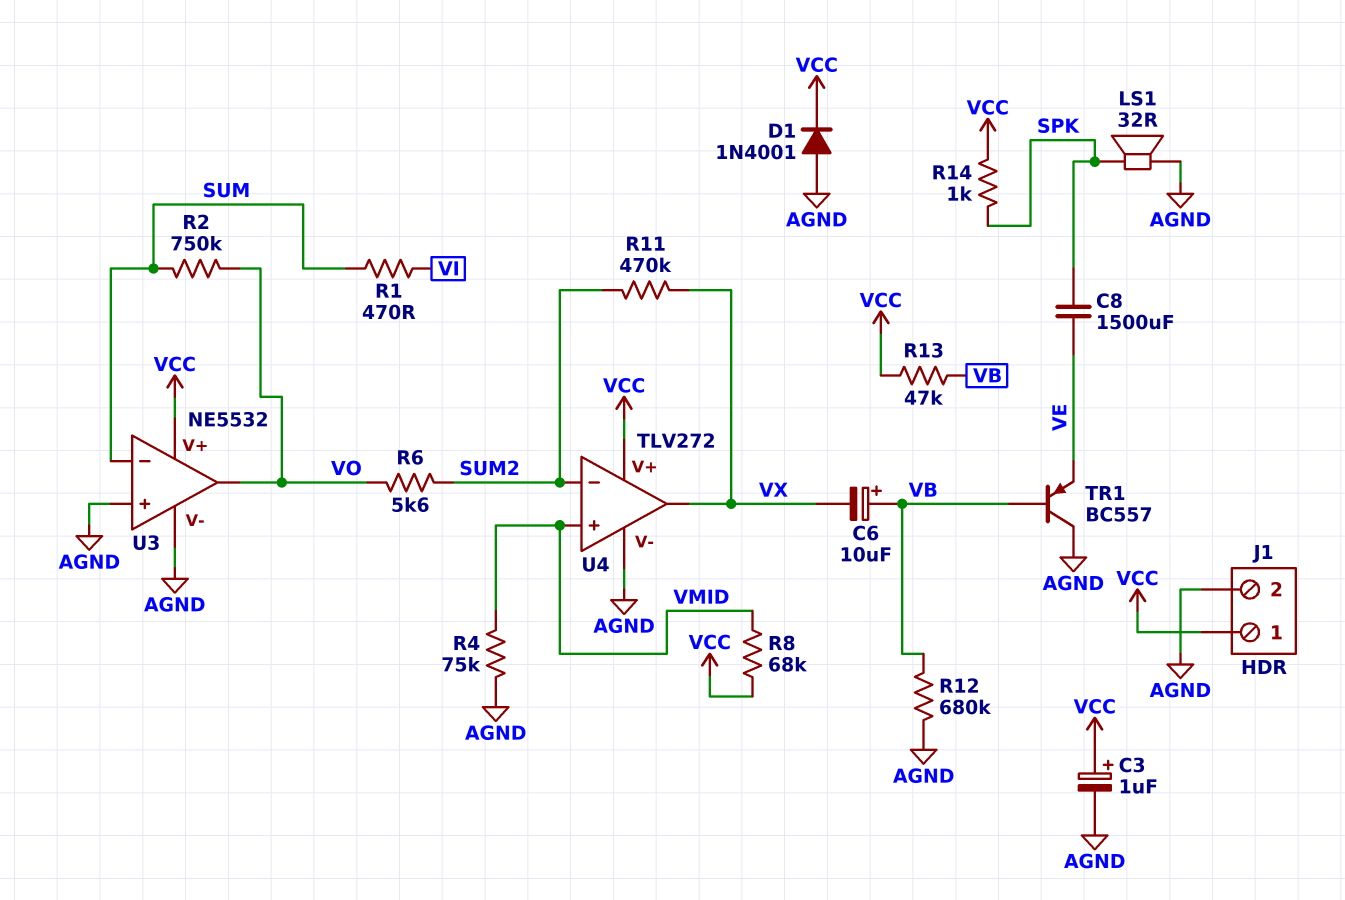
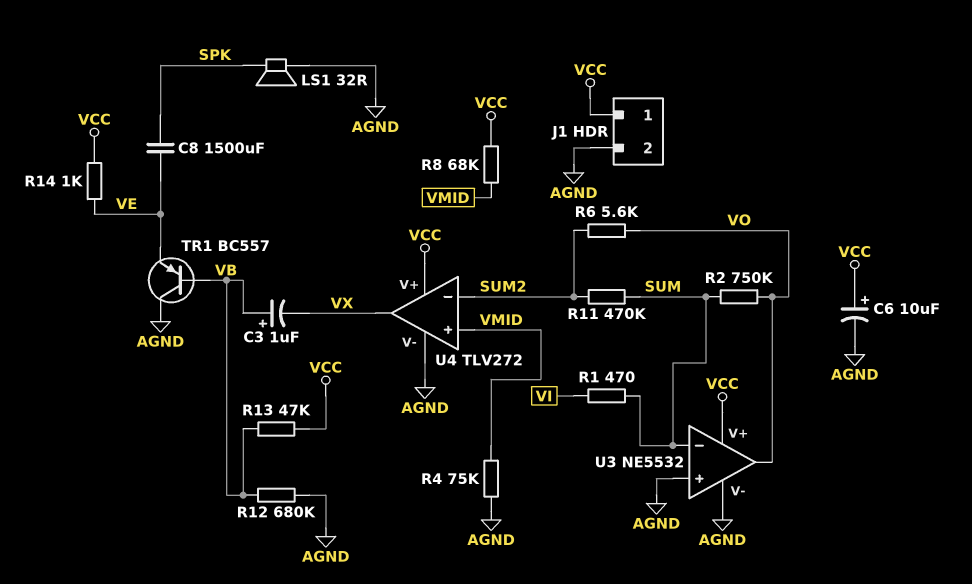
C3: 1uF (plus VCC, minus AGND) -> 1uF (plus VB, minus VX)
C6: 10uF (plus VB, minus VX) -> 10uF (plus VCC, minus AGND)
D1: diode 1N4001 (A AGND, K VCC) -> none
R11: 470k (SUM2, VX) -> 470k (SUM, SUM2)
R14: 1k (SPK, VCC) -> 1k (VCC, VE)

